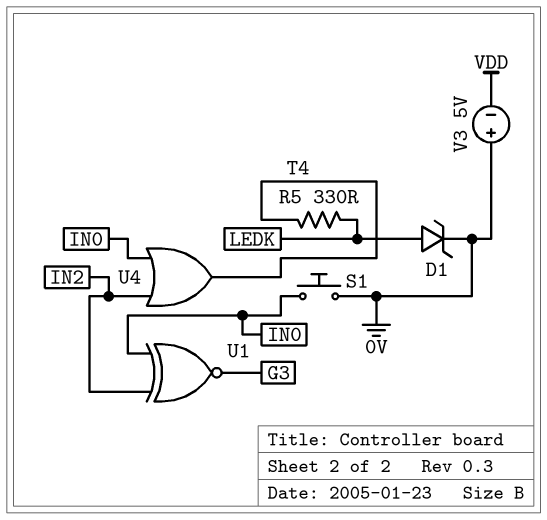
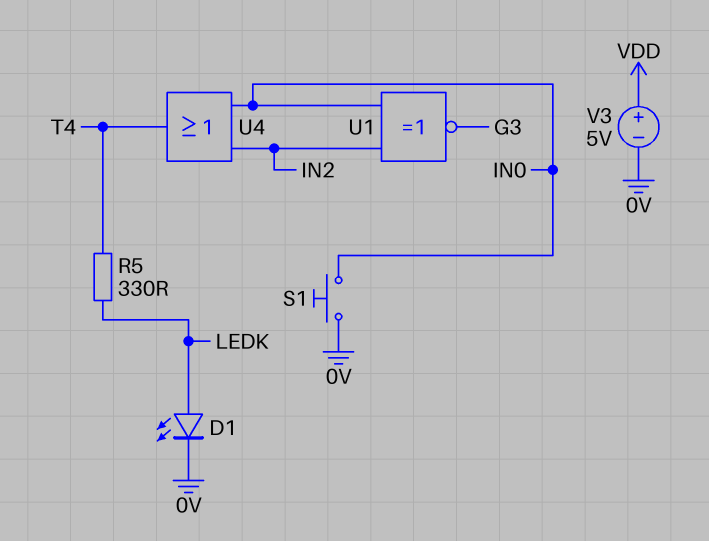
D1: zener (A LEDK, K 0V) -> LED (A LEDK, K 0V)
V3: 5V (plus 0V, minus VDD) -> 5V (plus VDD, minus 0V)

